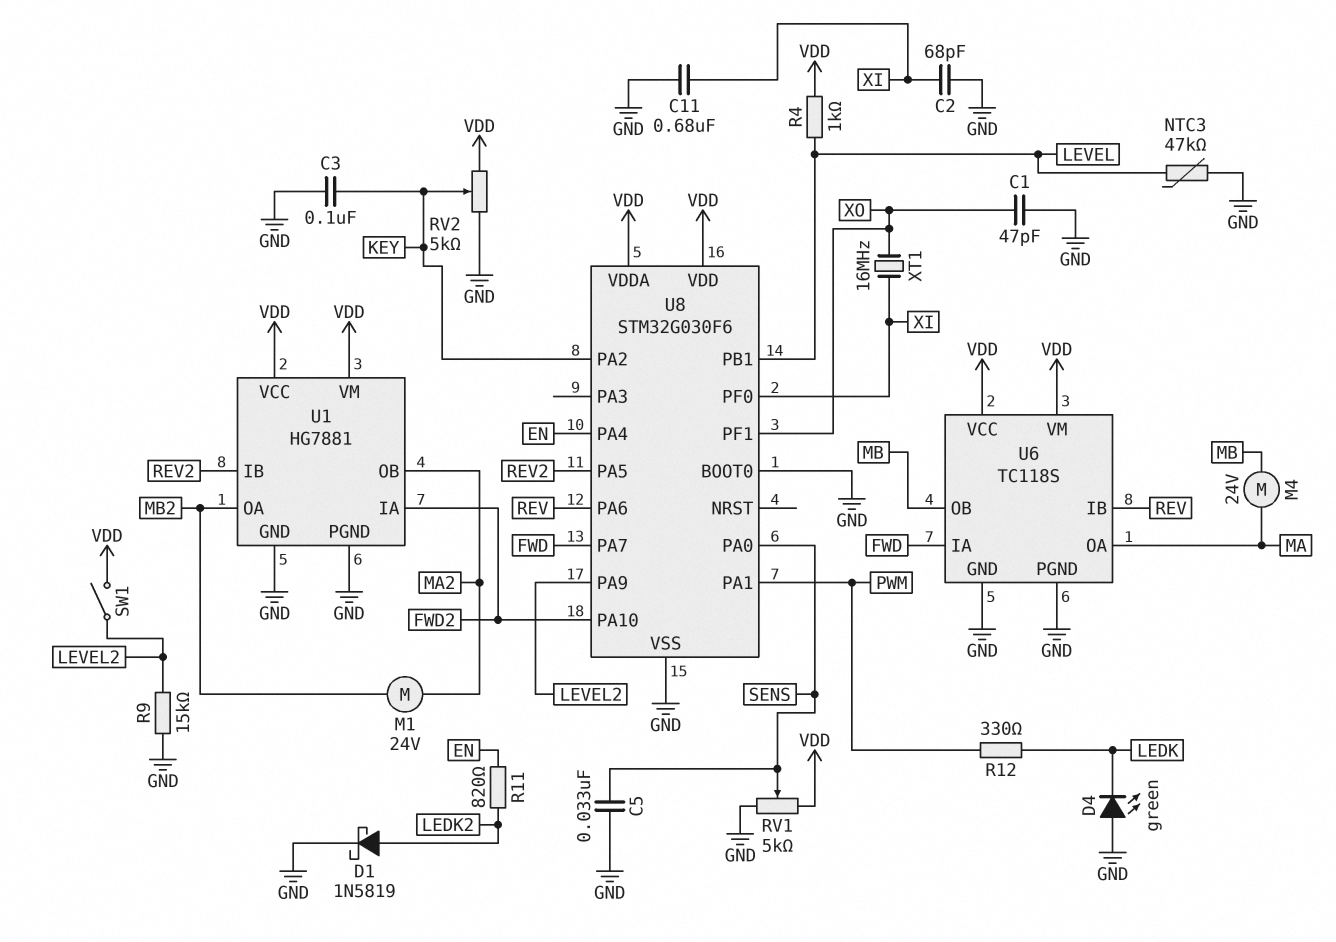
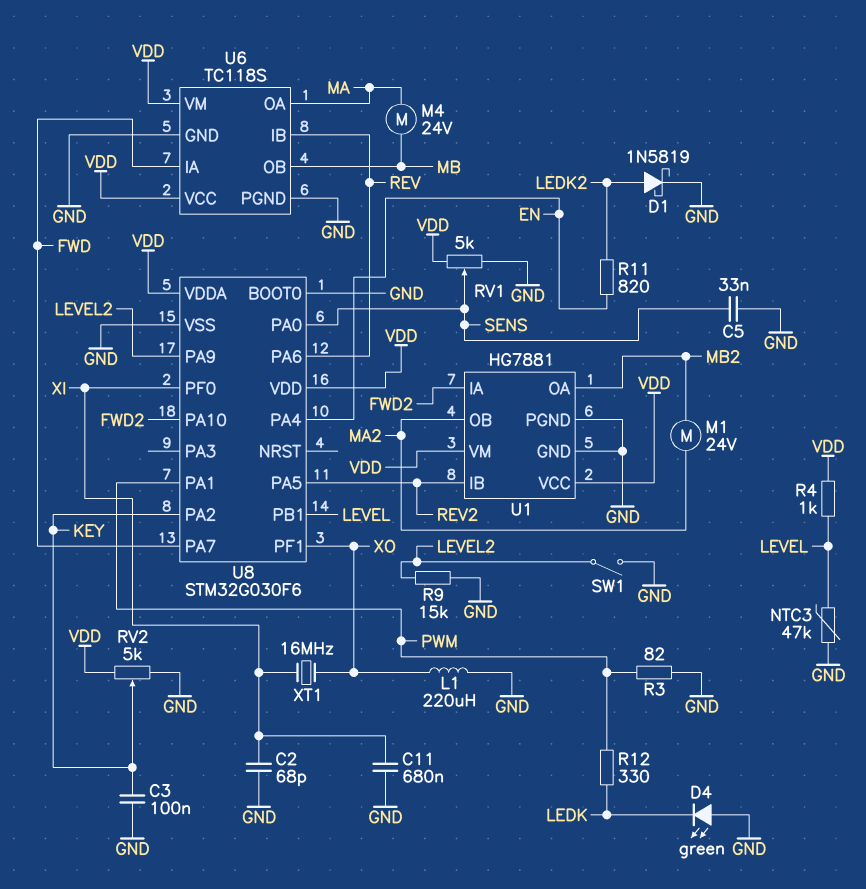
C1: 47pF (GND, XO) -> none
L1: none -> 220uH (GND, XO)
R3: none -> 82 (GND, PWM)
SW1: switch (LEVEL2, VDD) -> switch (GND, LEVEL2)

